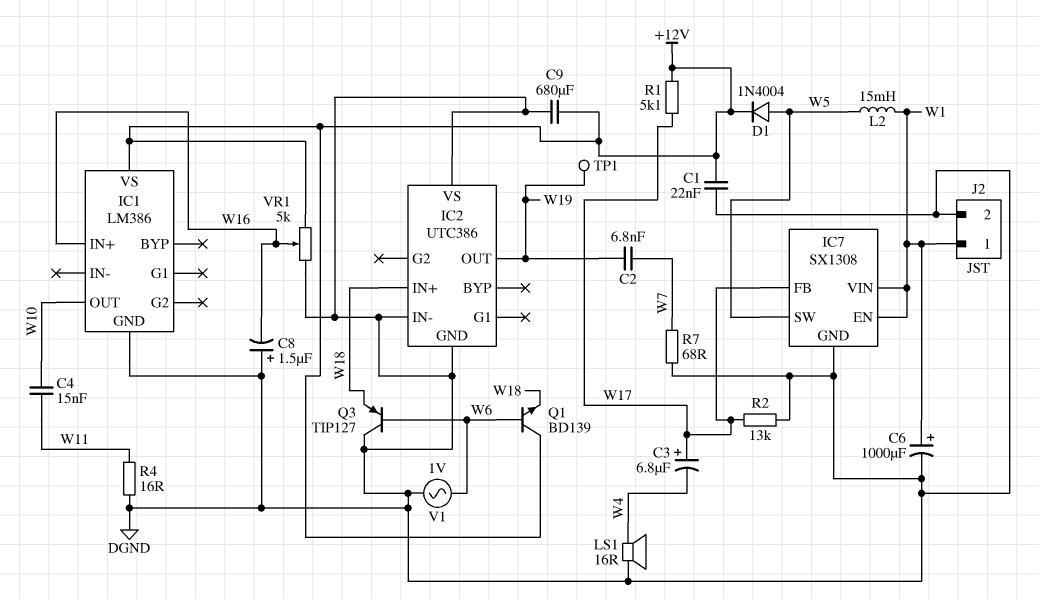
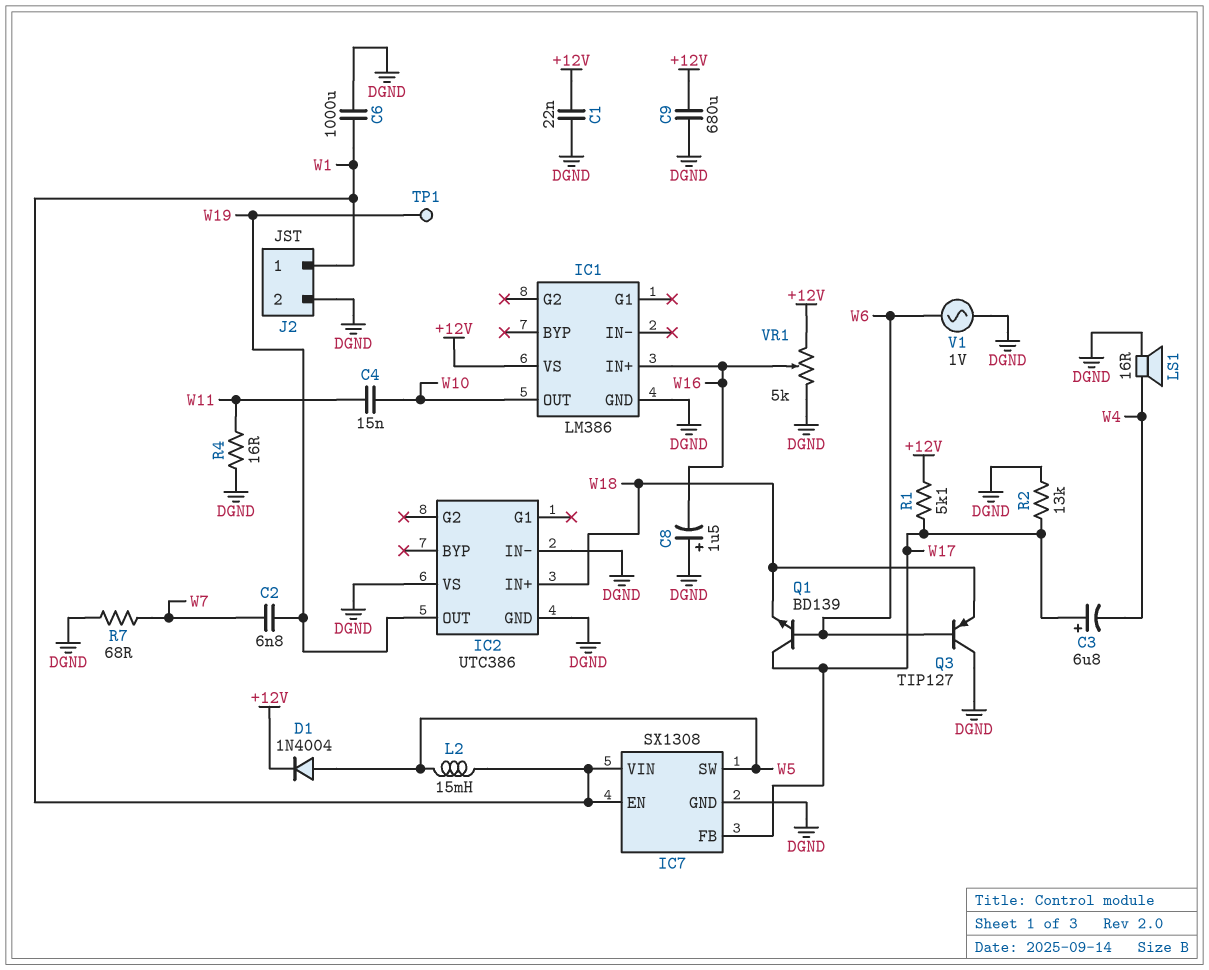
C6: 1000uF (plus W1, minus DGND) -> 1000uF (DGND, W1)
Q1: NPN BD139 (B W6, C +12V, E W18) -> NPN BD139 (B W6, C W17, E W18)

